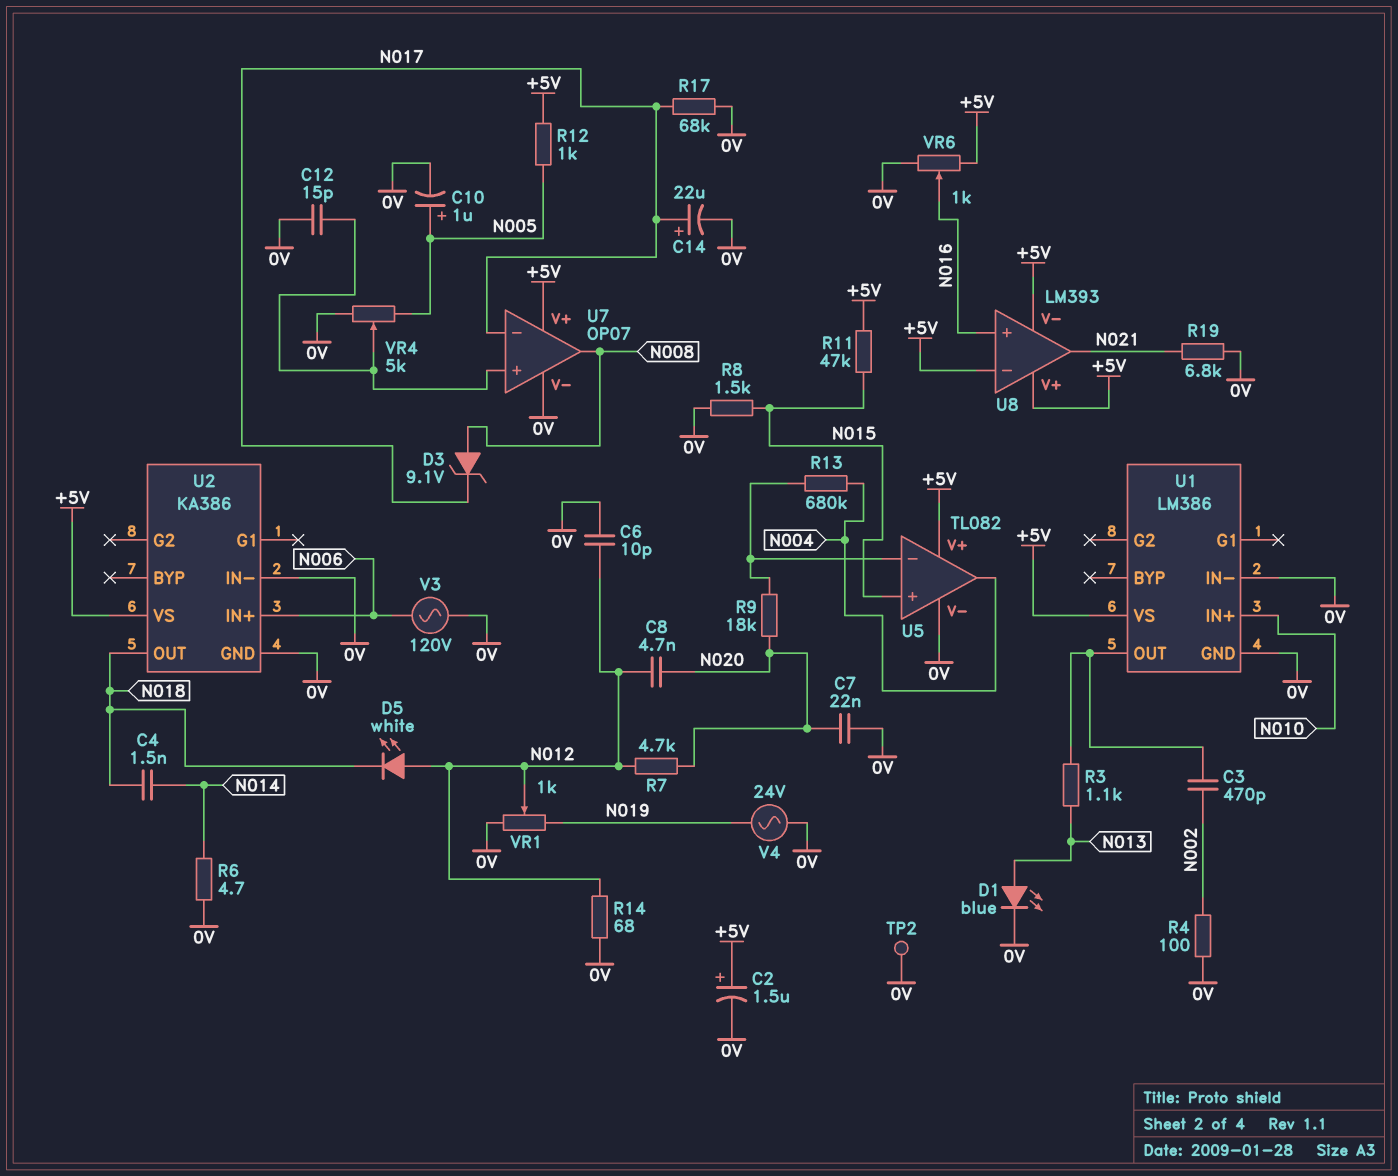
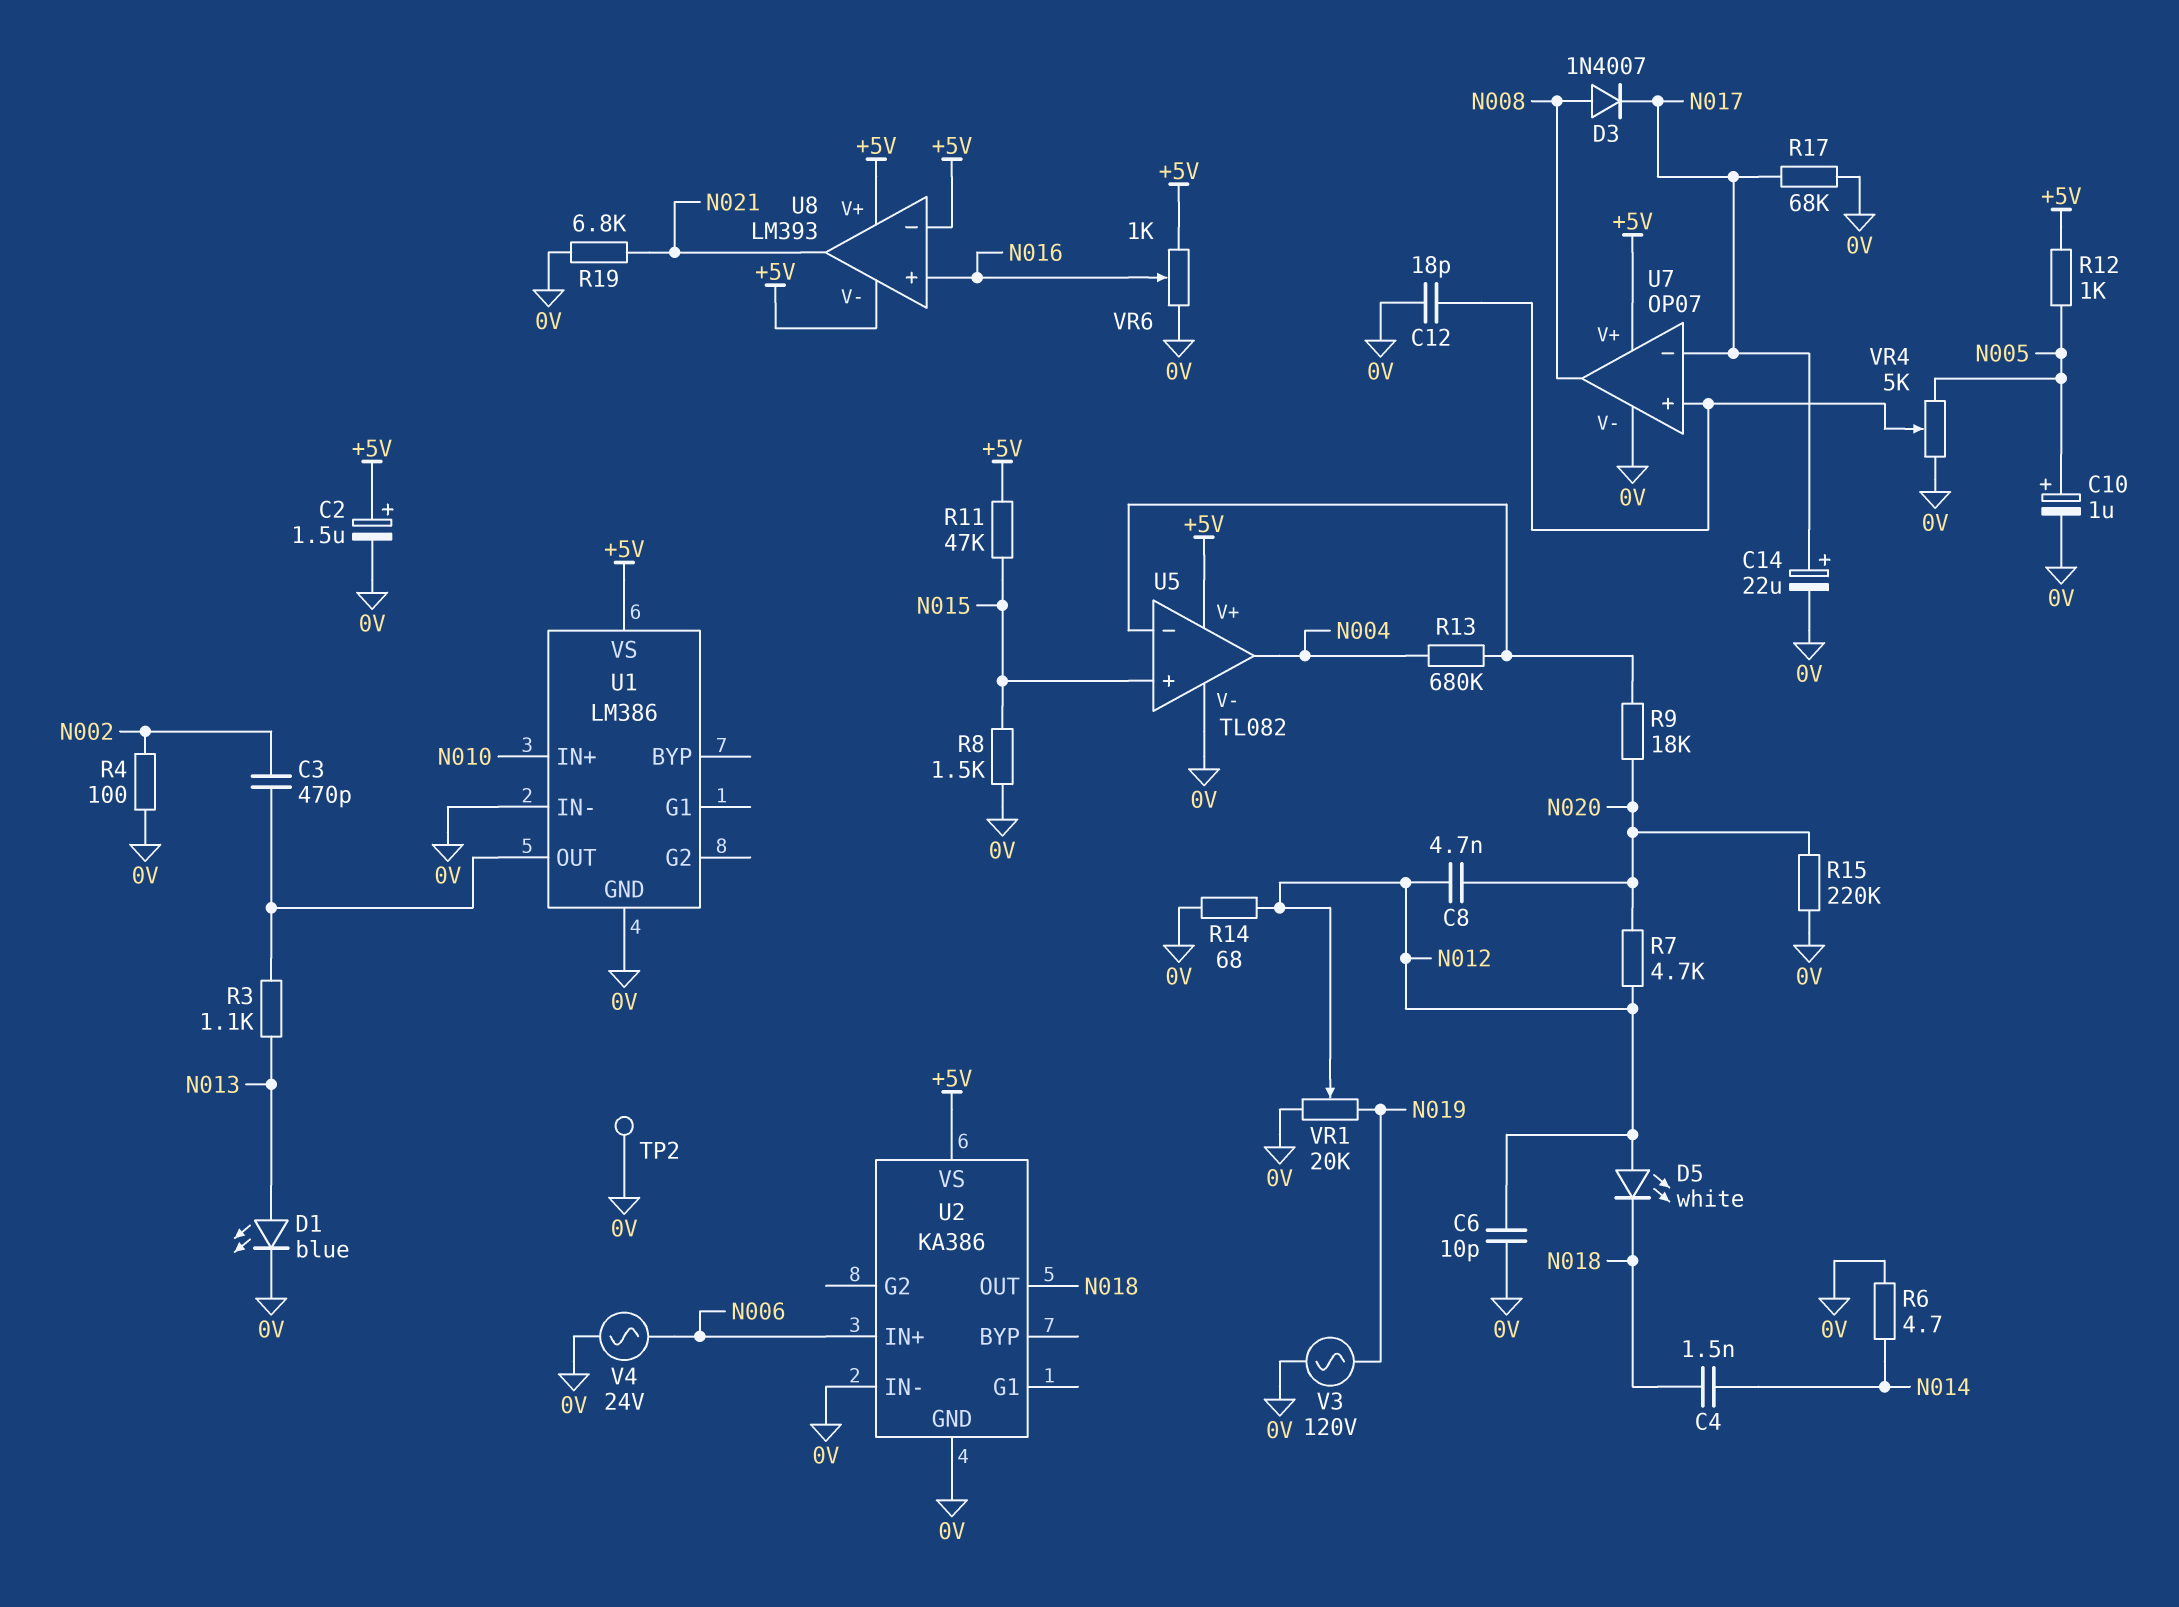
C7: 22nF (0V, N020) -> none
C12: 15pF (0V, U7/in+) -> 18pF (0V, U7/in+)
D3: zener 9.1V (A N008, K N017) -> diode 1N4007 (A N008, K N017)
R15: none -> 220k (0V, N020)
V3: AC 120V (0V, N006) -> AC 120V (0V, N019)
V4: AC 24V (0V, N019) -> AC 24V (0V, N006)
VR1: 1k (0V, N019, wiper N012) -> 20k (0V, N019, wiper N012)

